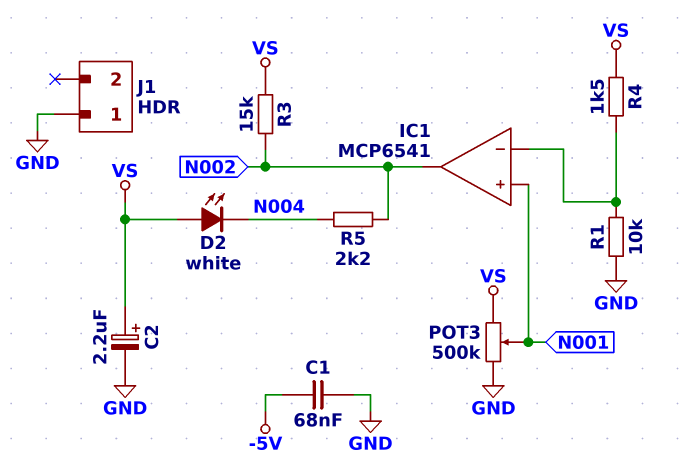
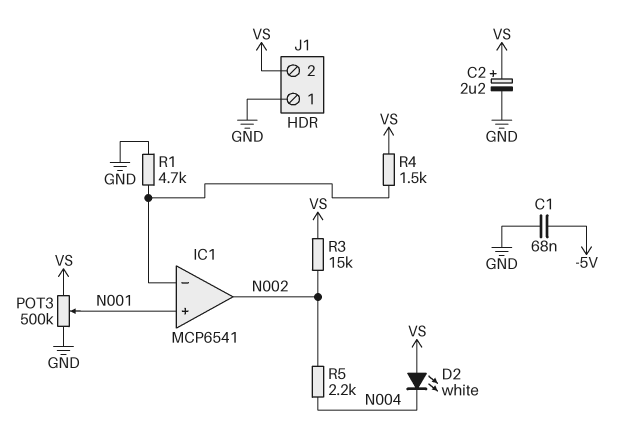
J1 pin 2: none -> VS
R1: 10k (GND, IC1/in-) -> 4.7k (GND, IC1/in-)

